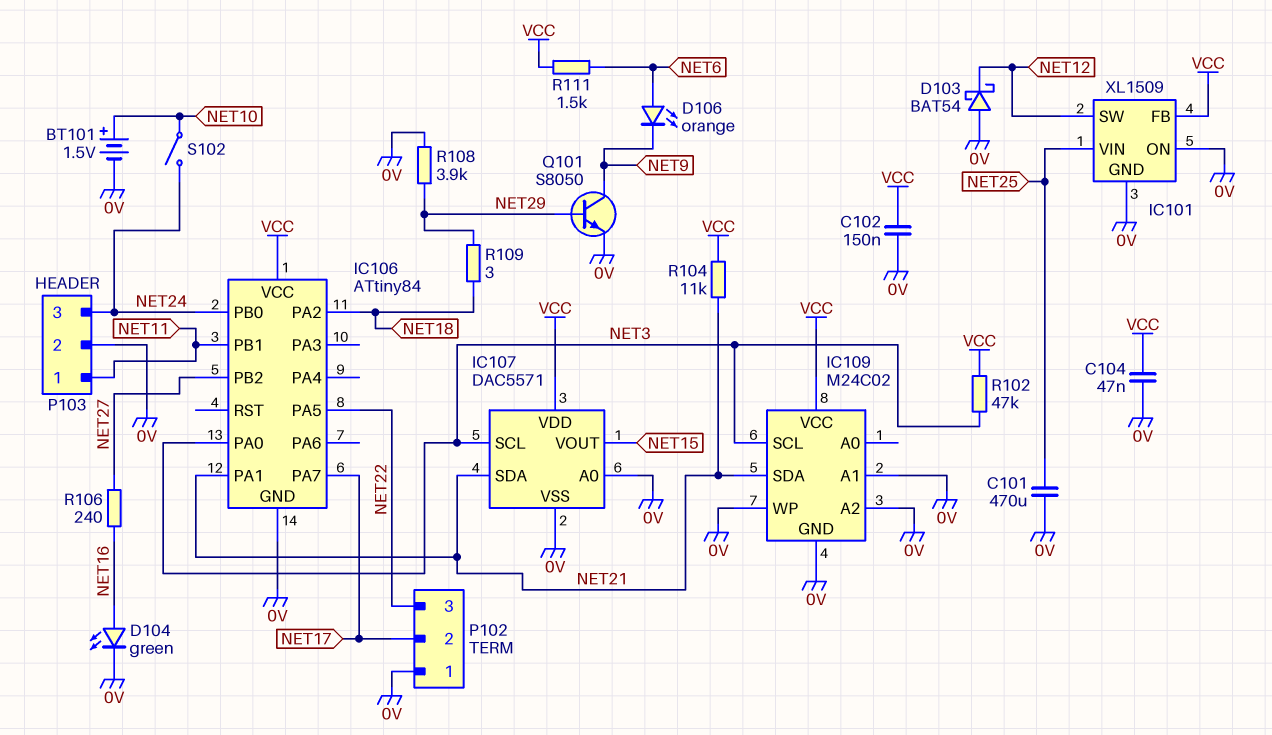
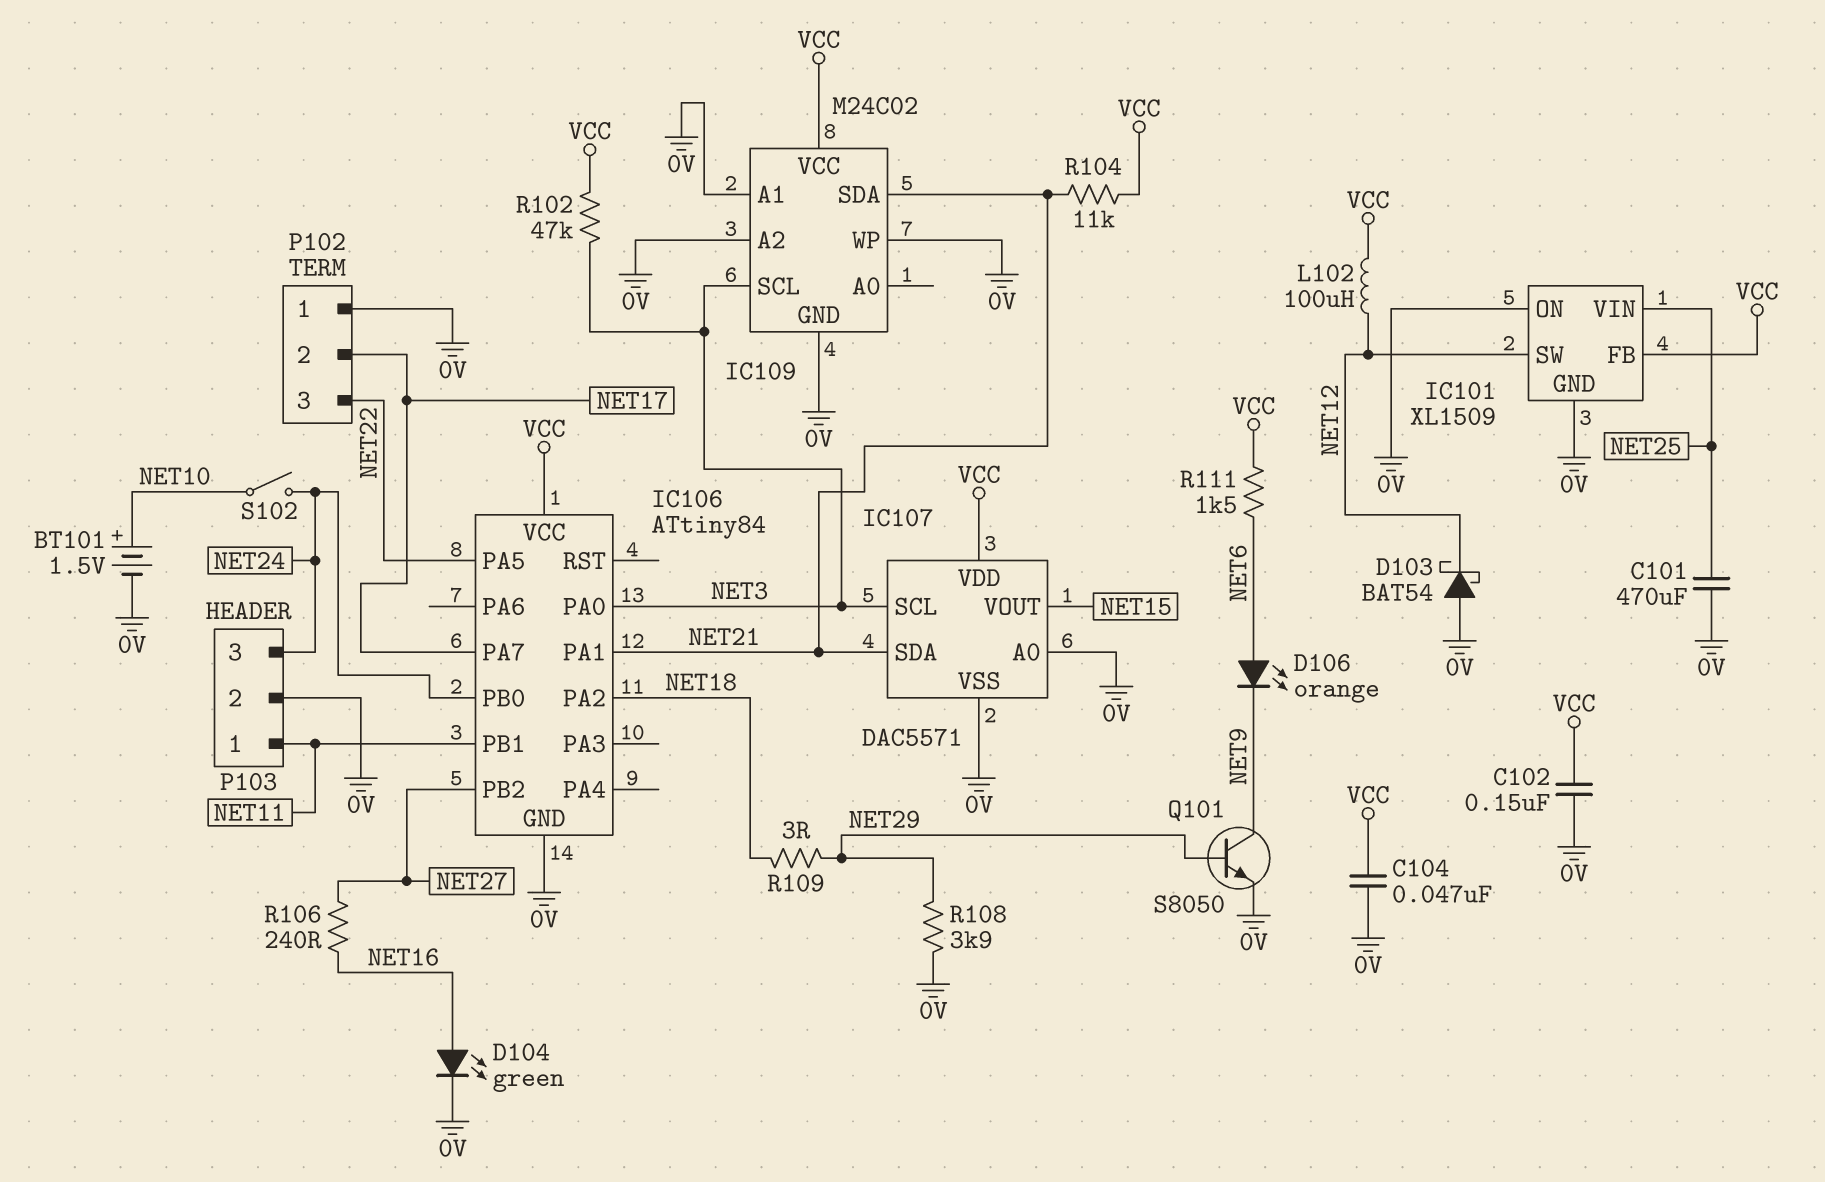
L102: none -> 100uH (NET12, VCC)

